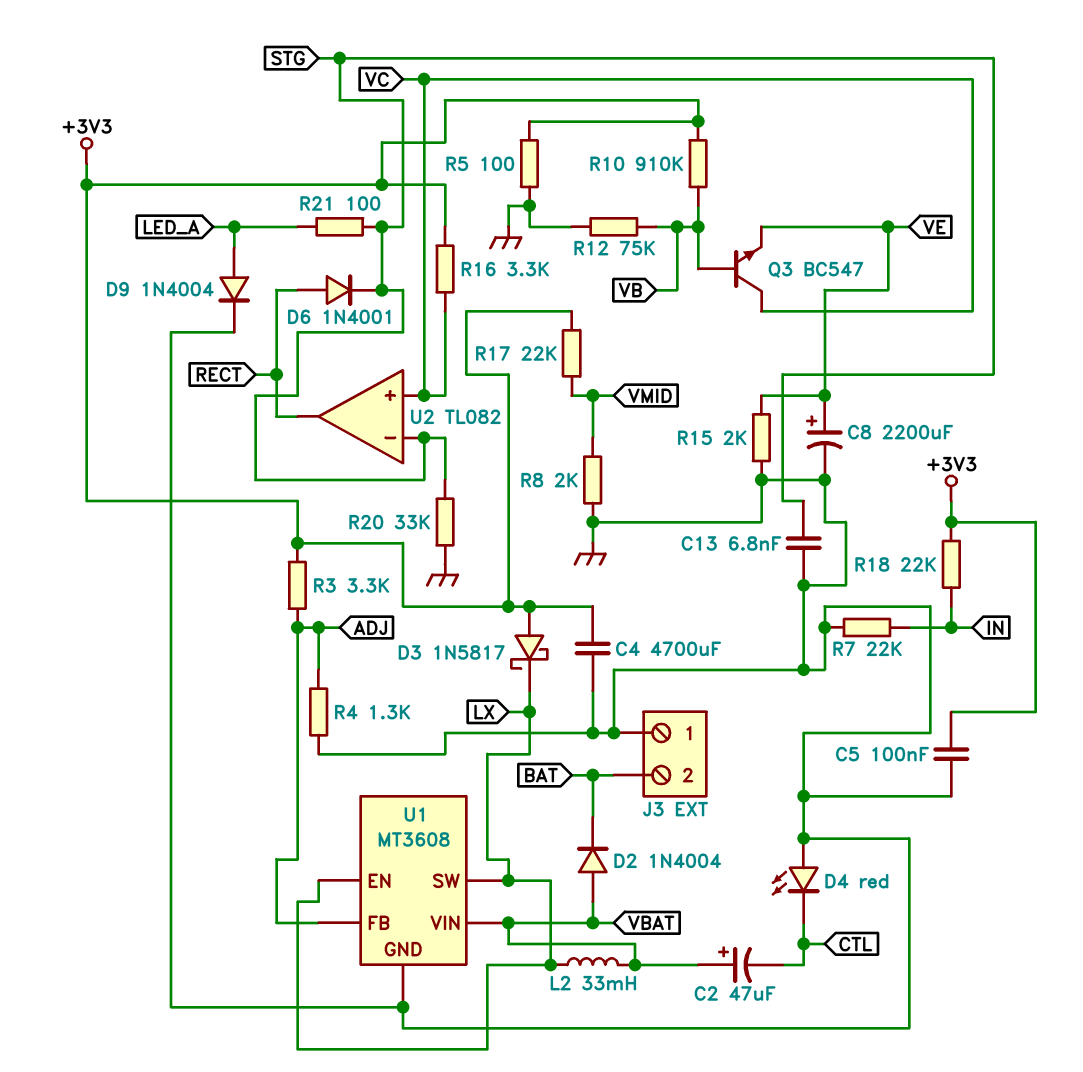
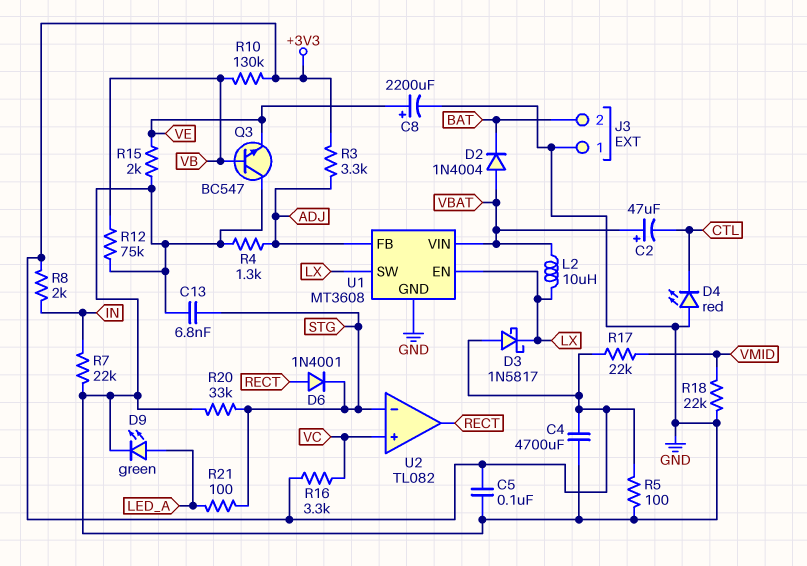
D9: diode 1N4004 (A LED_A, K GND) -> LED green (A LED_A, K GND)
L2: 33mH (LX, VBAT) -> 10uH (LX, VBAT)
Q3: NPN BC547 (B VB, C VC, E VE) -> NPN BC547 (B VB, C GND, E VE)
R8: 2k (GND, VMID) -> 2k (+3V3, IN)
R10: 910k (+3V3, VB) -> 130k (+3V3, VB)
R18: 22k (+3V3, IN) -> 22k (GND, VMID)

